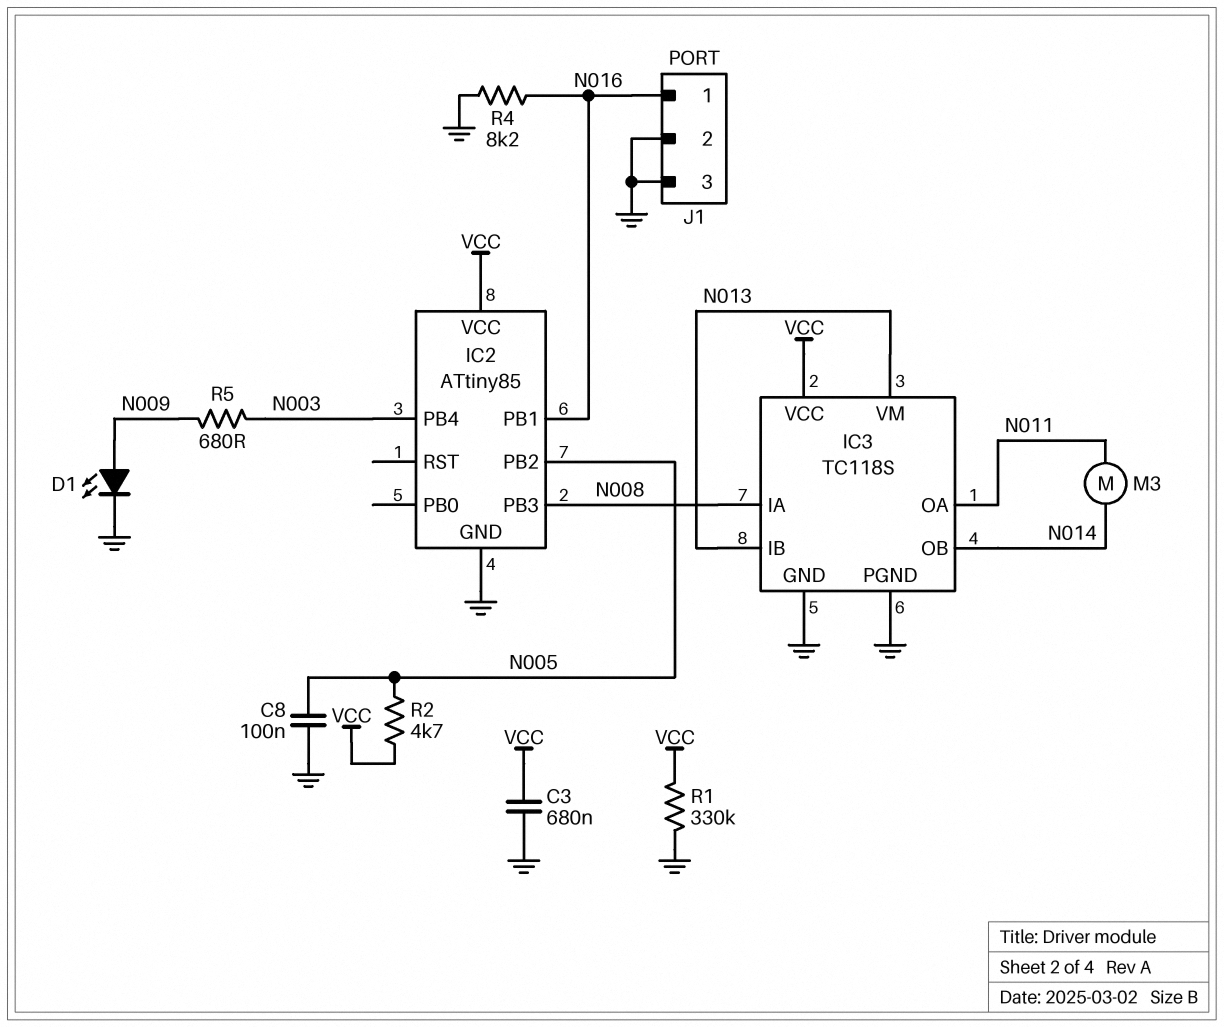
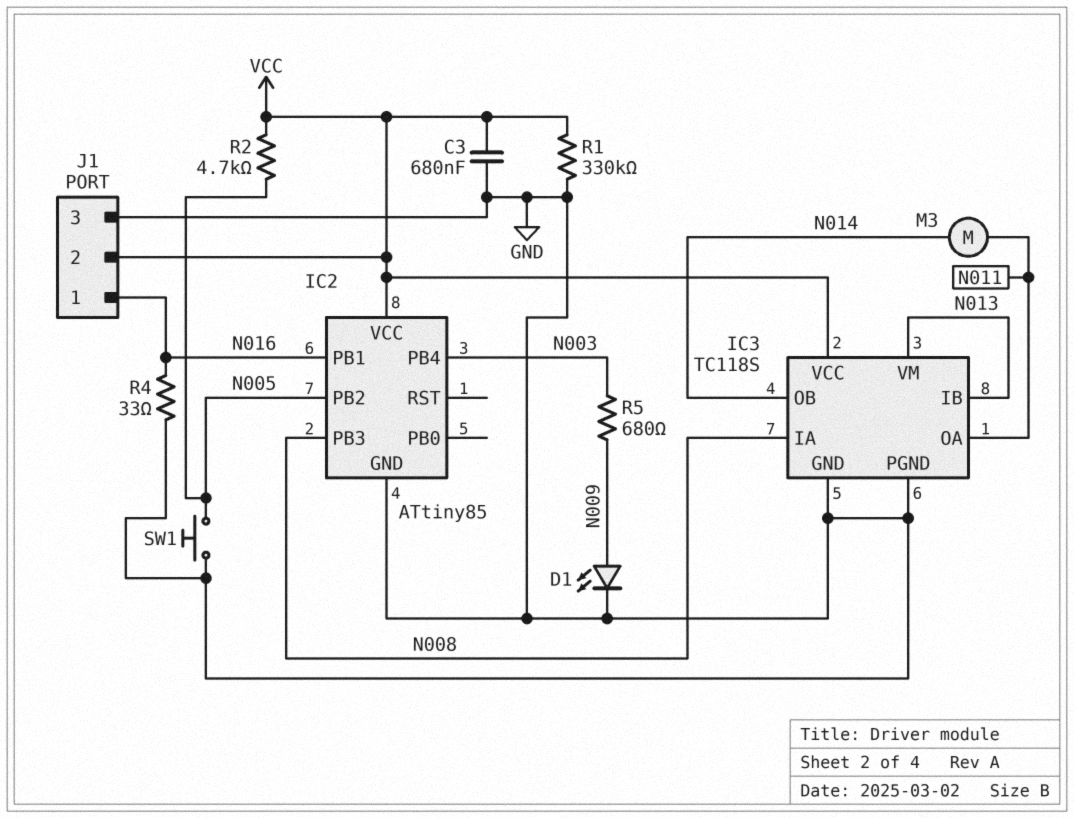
C8: 100nF (GND, N005) -> none
J1 pin 2: GND -> VCC
R4: 8.2k (GND, N016) -> 33 (GND, N016)
SW1: none -> button (GND, N005)

